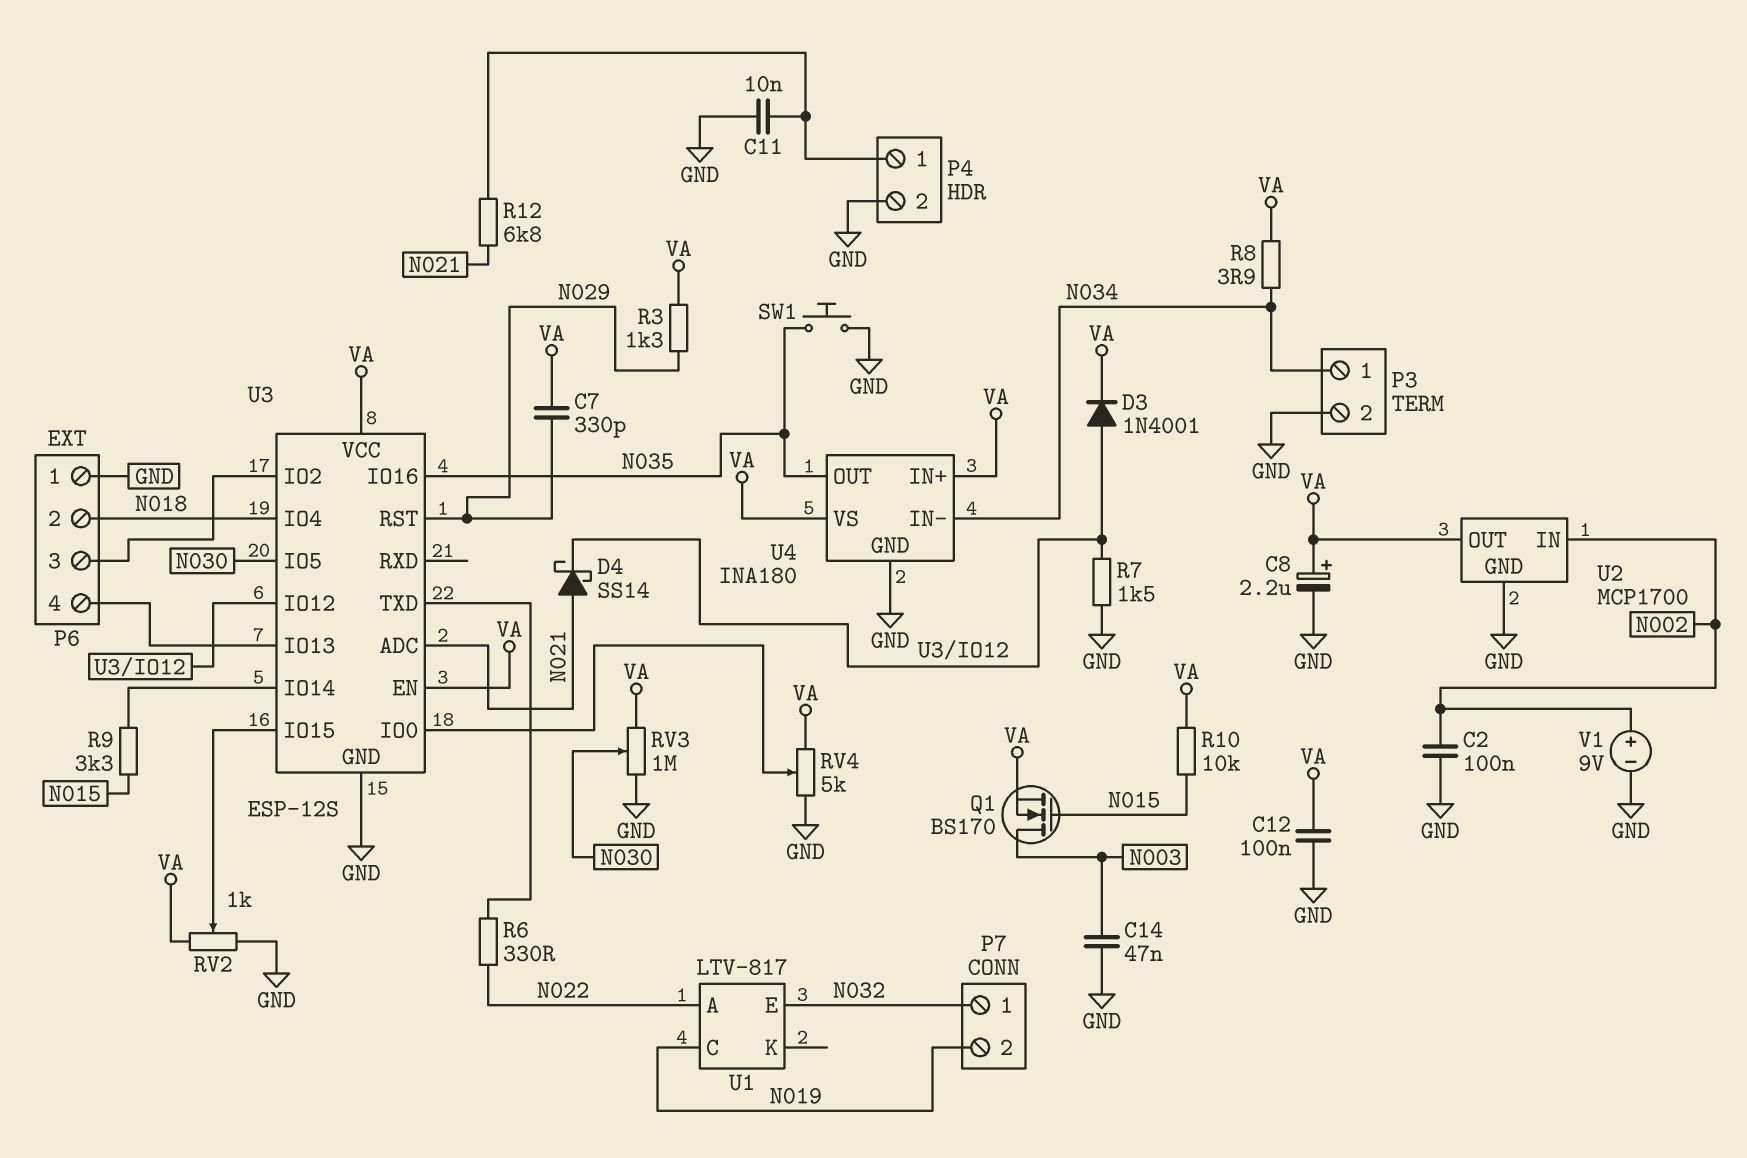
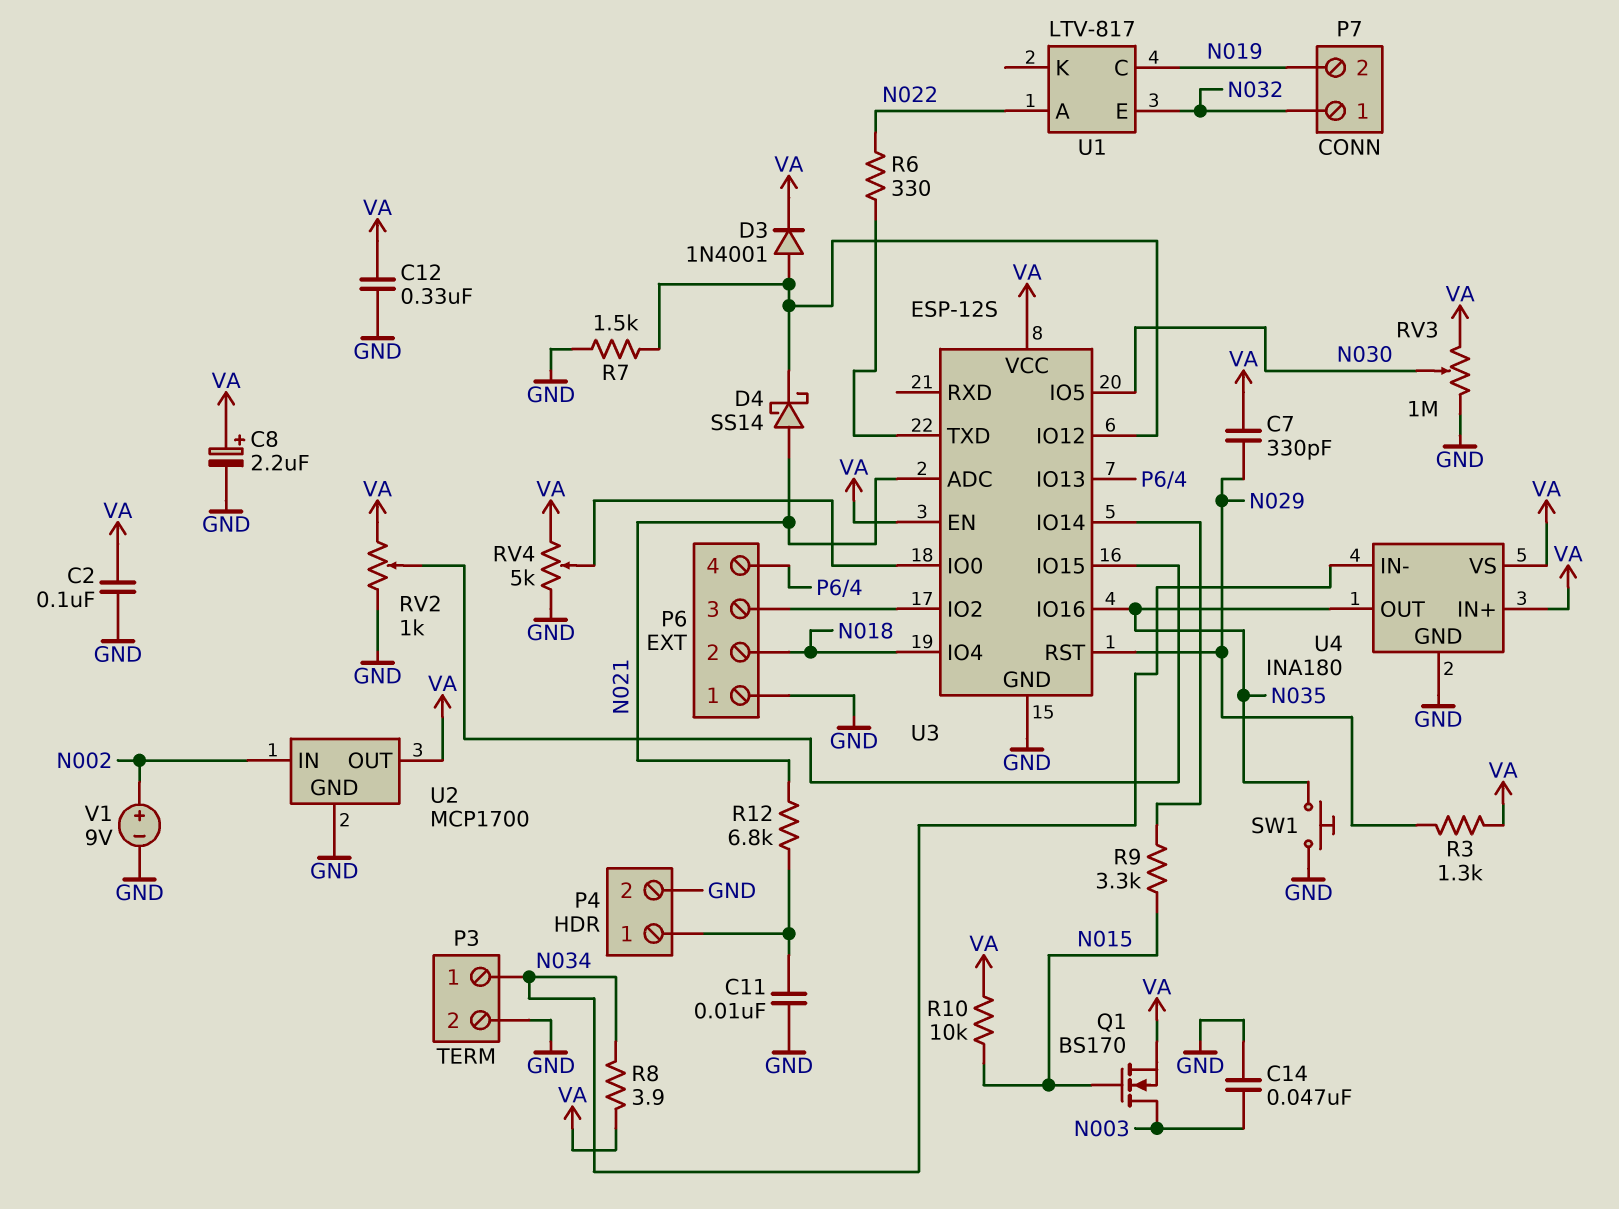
C2: 100nF (GND, N002) -> 100nF (GND, VA)
C12: 100nF (GND, VA) -> 330nF (GND, VA)

